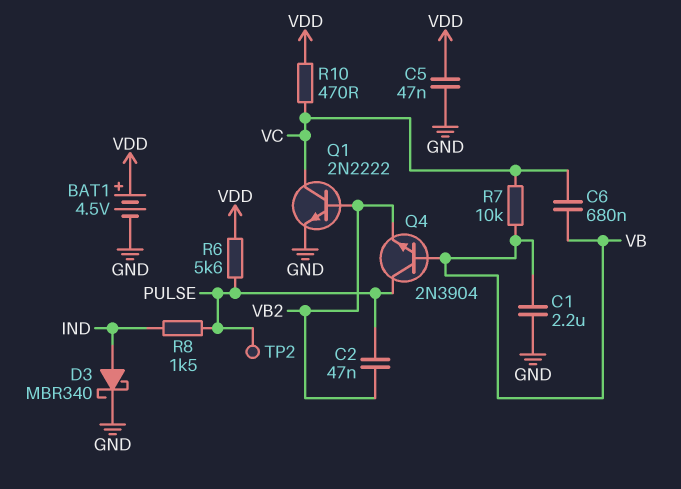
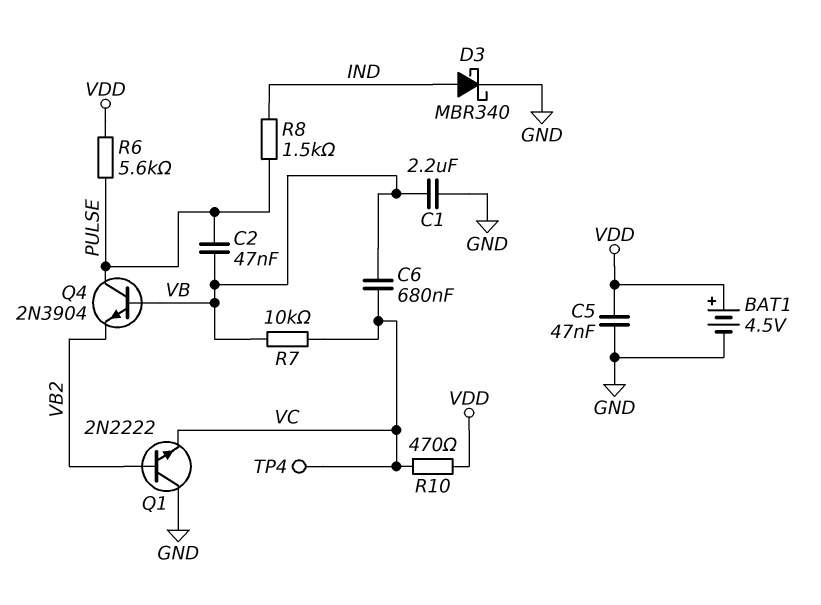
C2: 47nF (PULSE, VB2) -> 47nF (PULSE, VB)
Q1: NPN 2N2222 (B VB2, C VC, E GND) -> NPN 2N2222 (B VB2, C GND, E VC)
TP2: test point (PULSE) -> none
TP4: none -> test point (VC)

